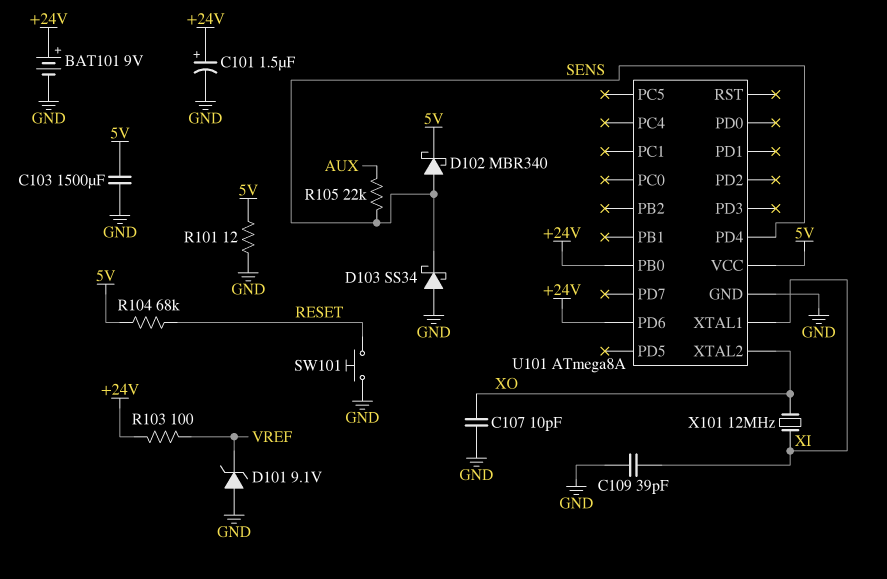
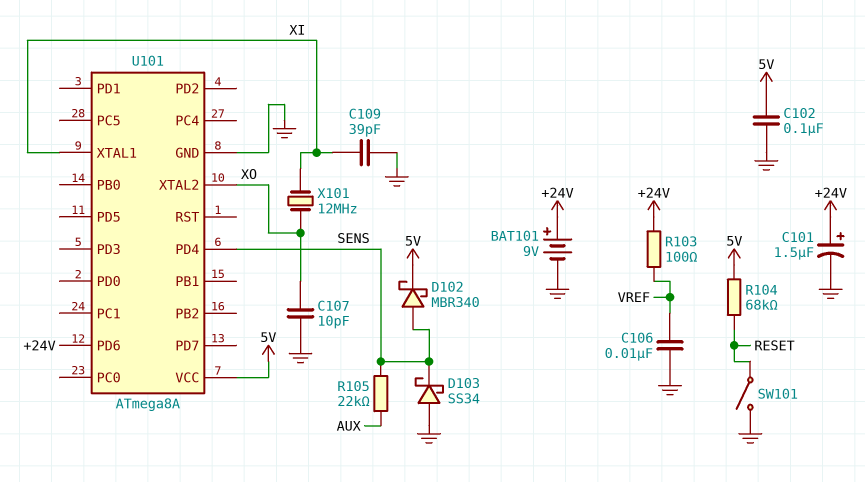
C102: none -> 100nF (5V, GND)
C103: 1500uF (5V, GND) -> none
C106: none -> 10nF (GND, VREF)
D101: zener 9.1V (A GND, K VREF) -> none
R101: 12 (5V, GND) -> none
SW101: button (GND, RESET) -> switch (GND, RESET)
U101 pin PB0: +24V -> none

